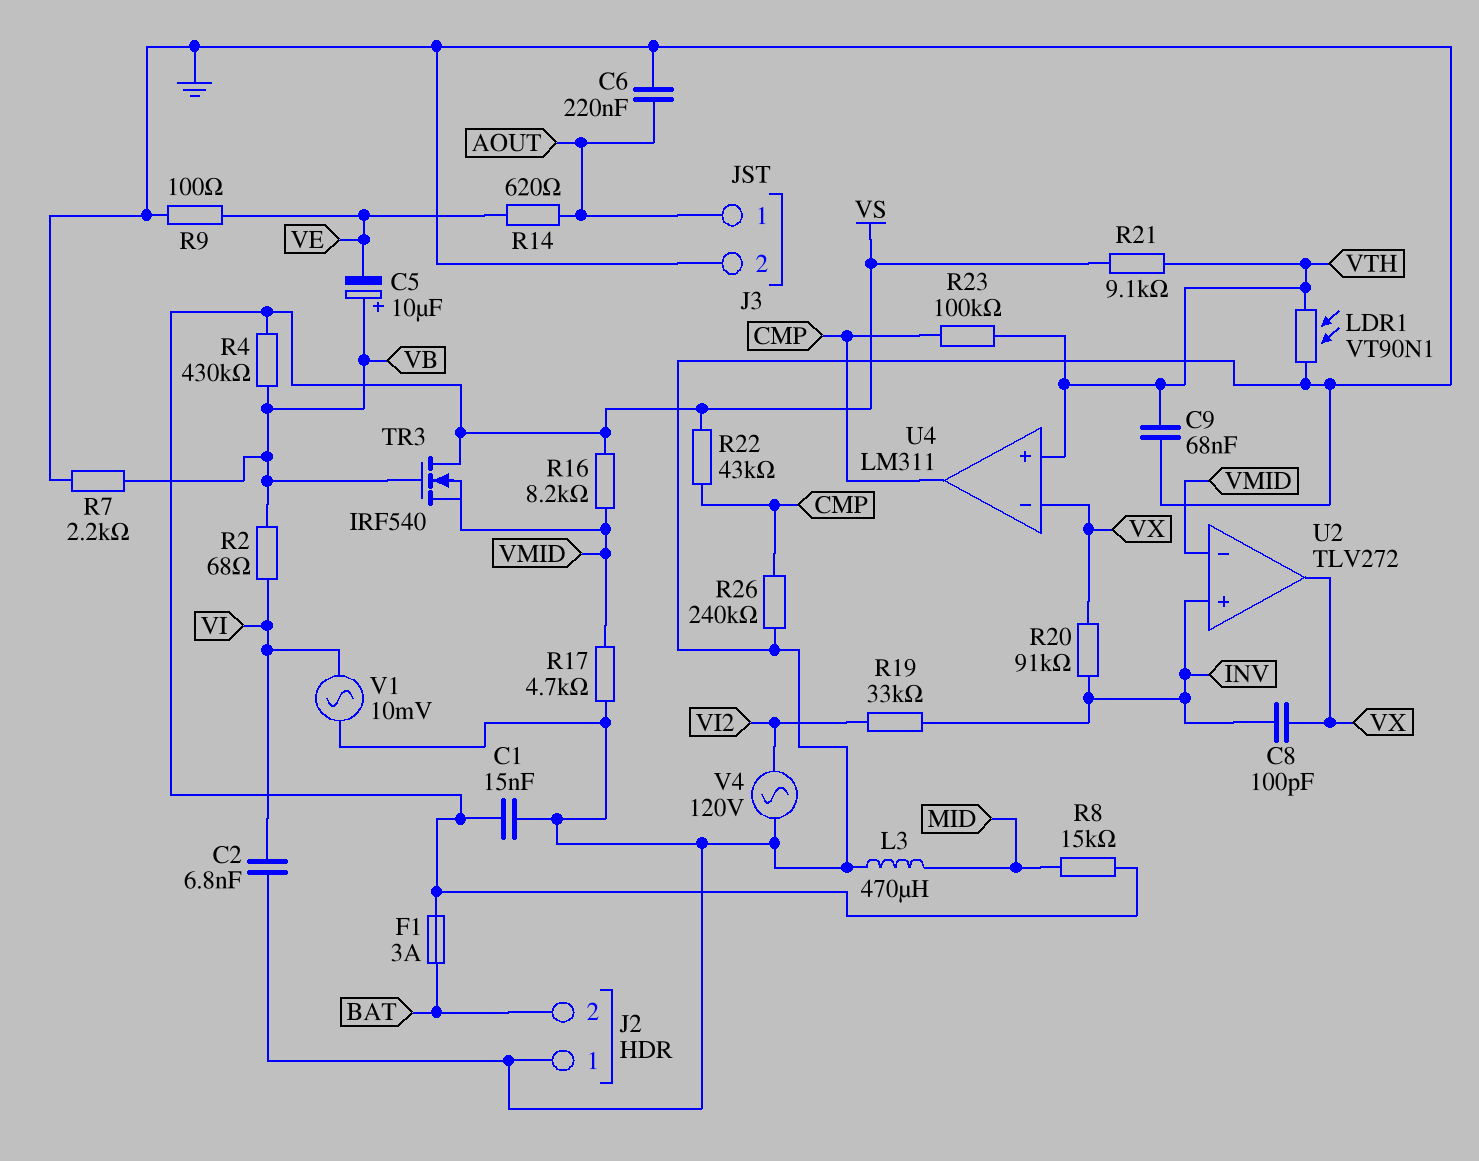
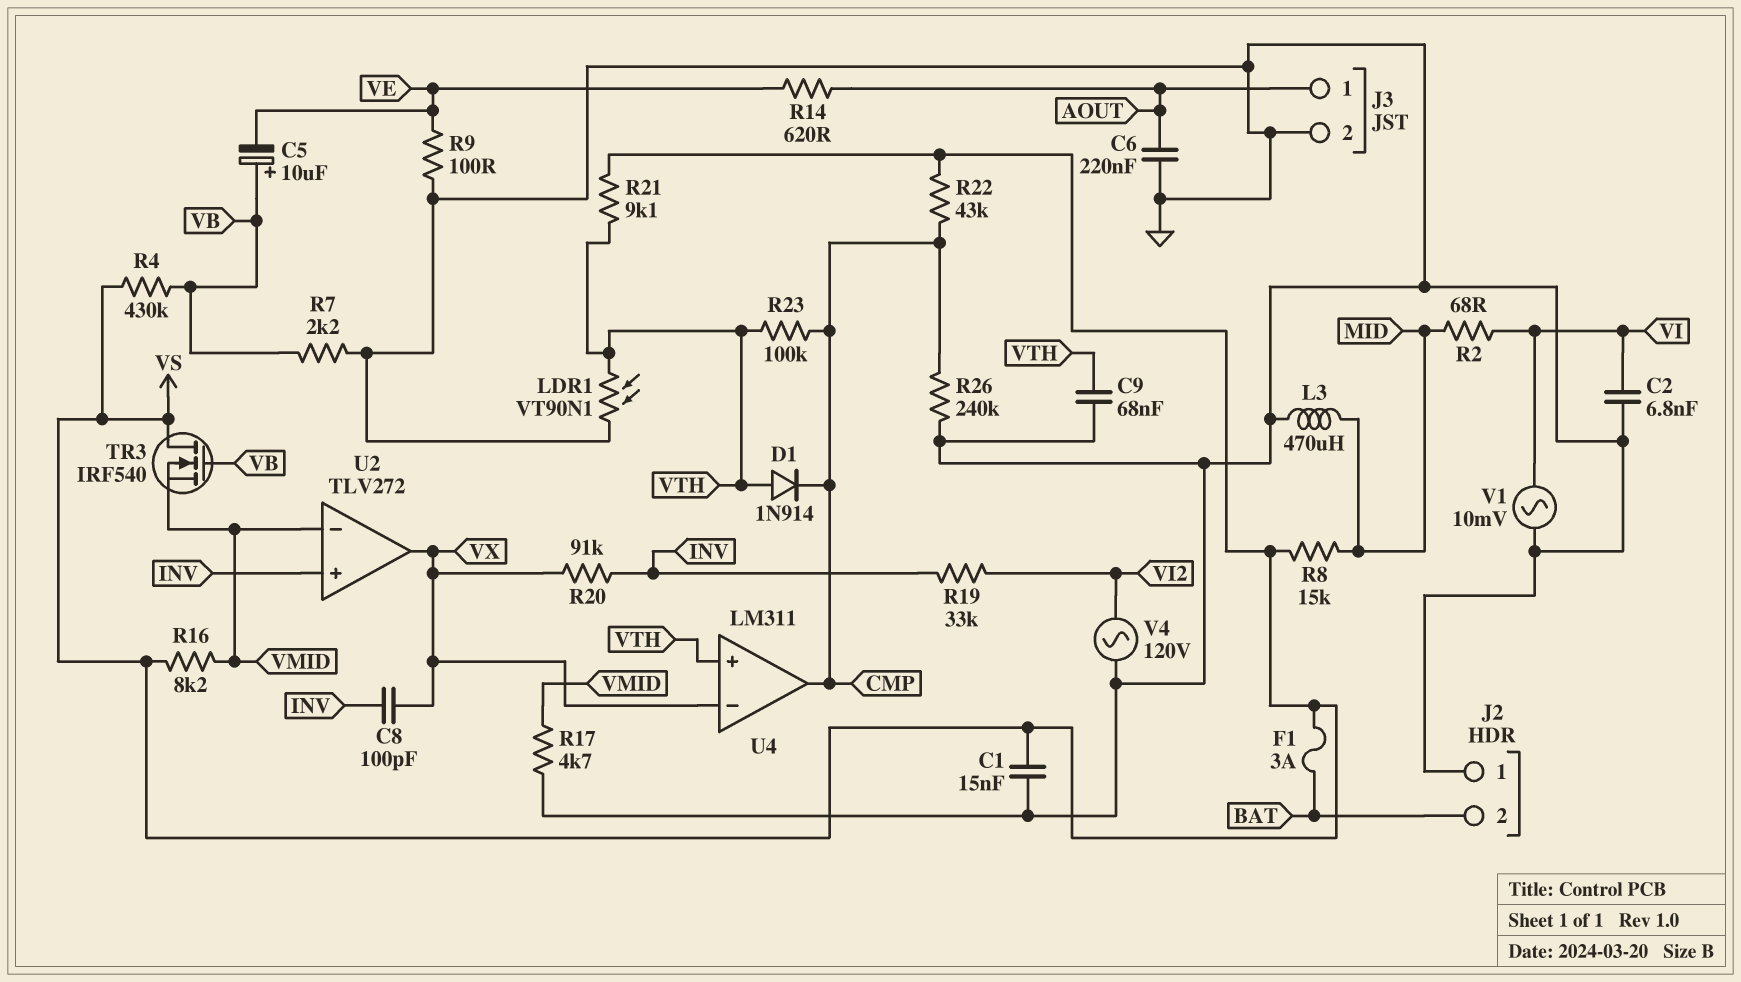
D1: none -> diode 1N914 (A VTH, K CMP)
R2: 68 (VB, VI) -> 68 (MID, VI)

